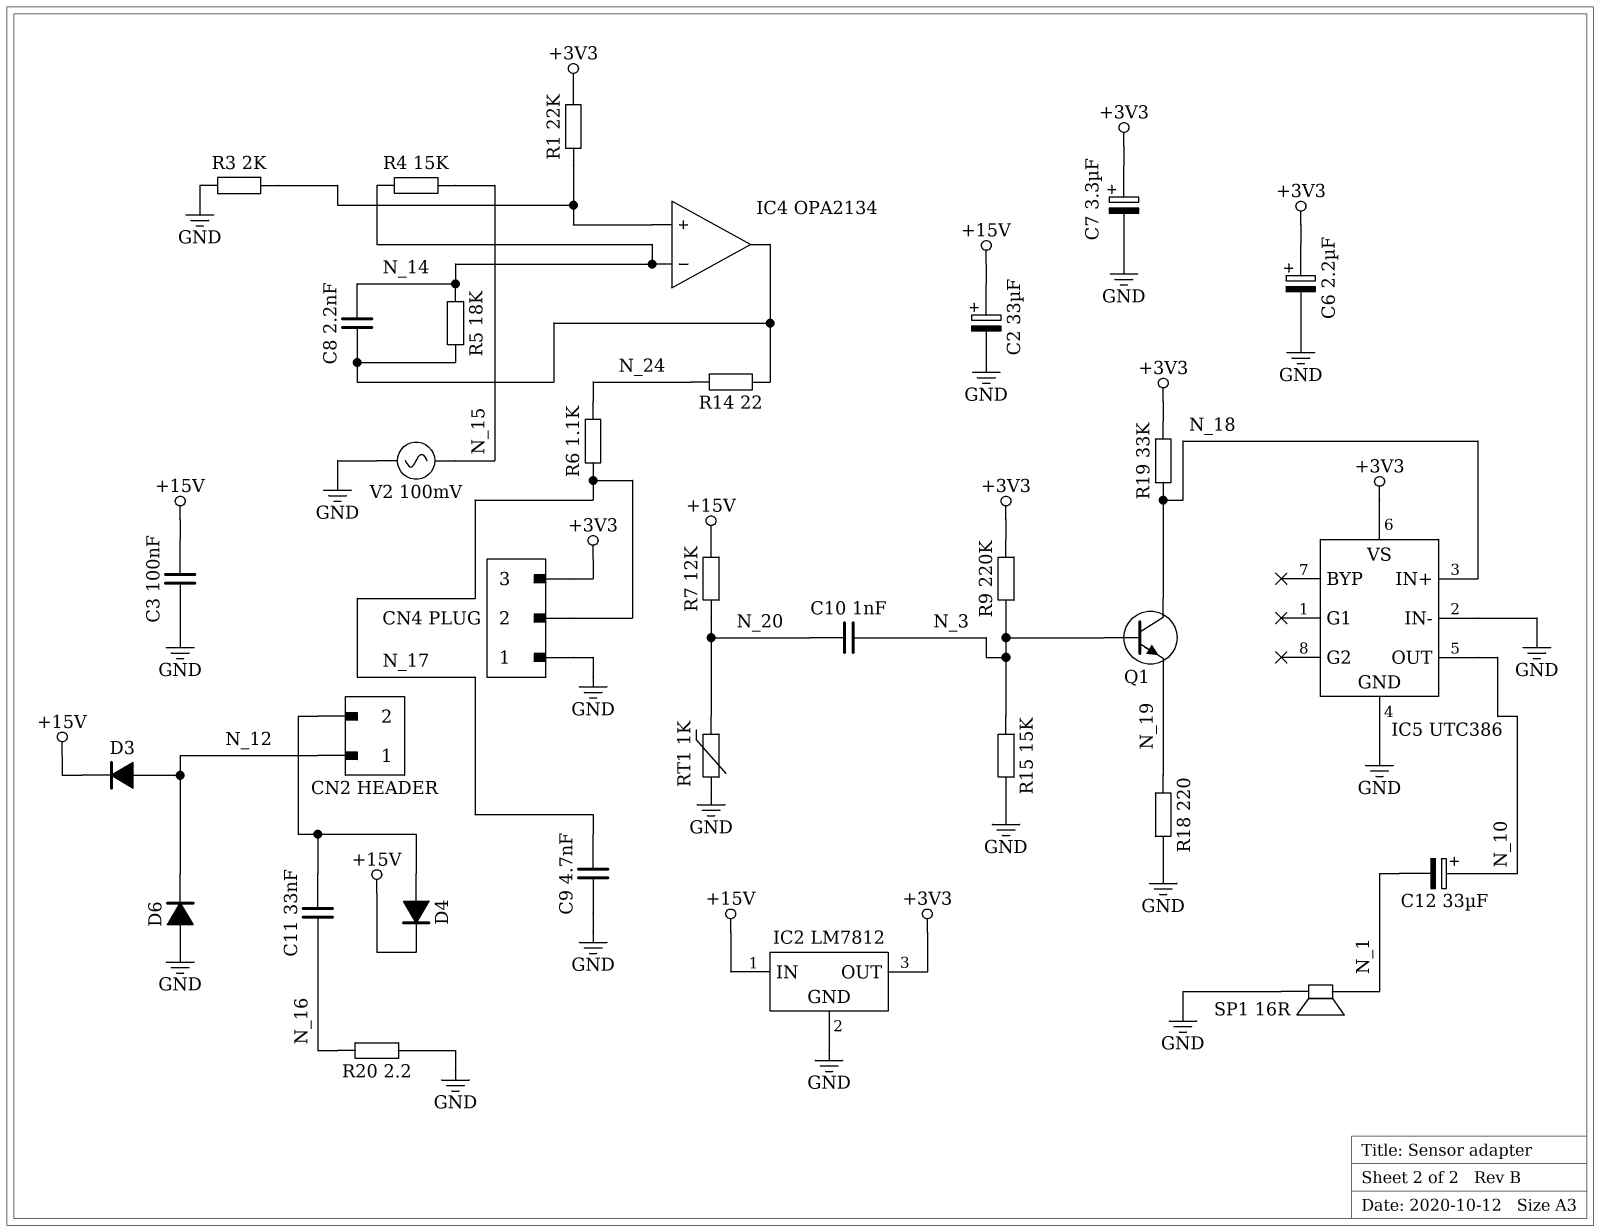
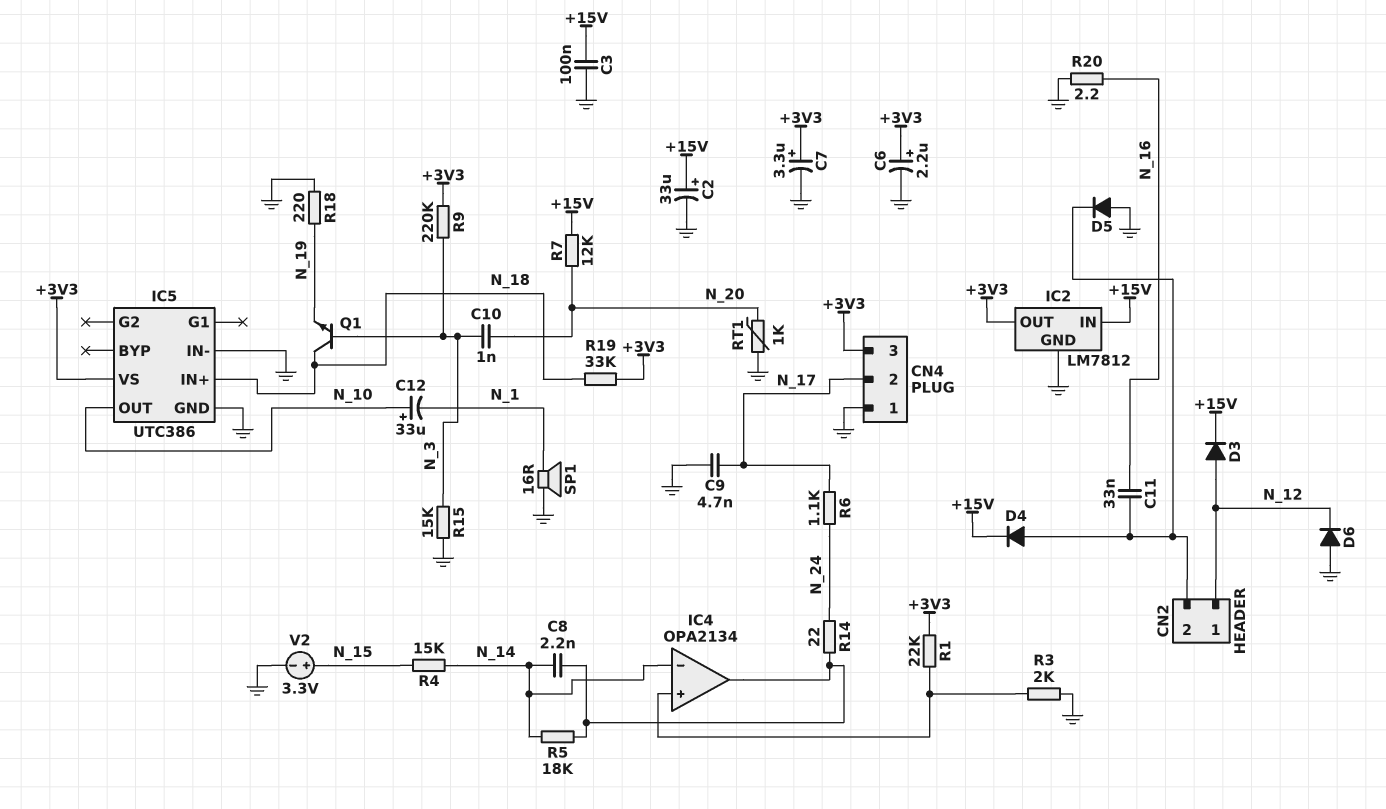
D5: none -> diode (A GND, K CN2/2)
V2: AC 100mV (GND, N_15) -> 3.3V (plus N_15, minus GND)

